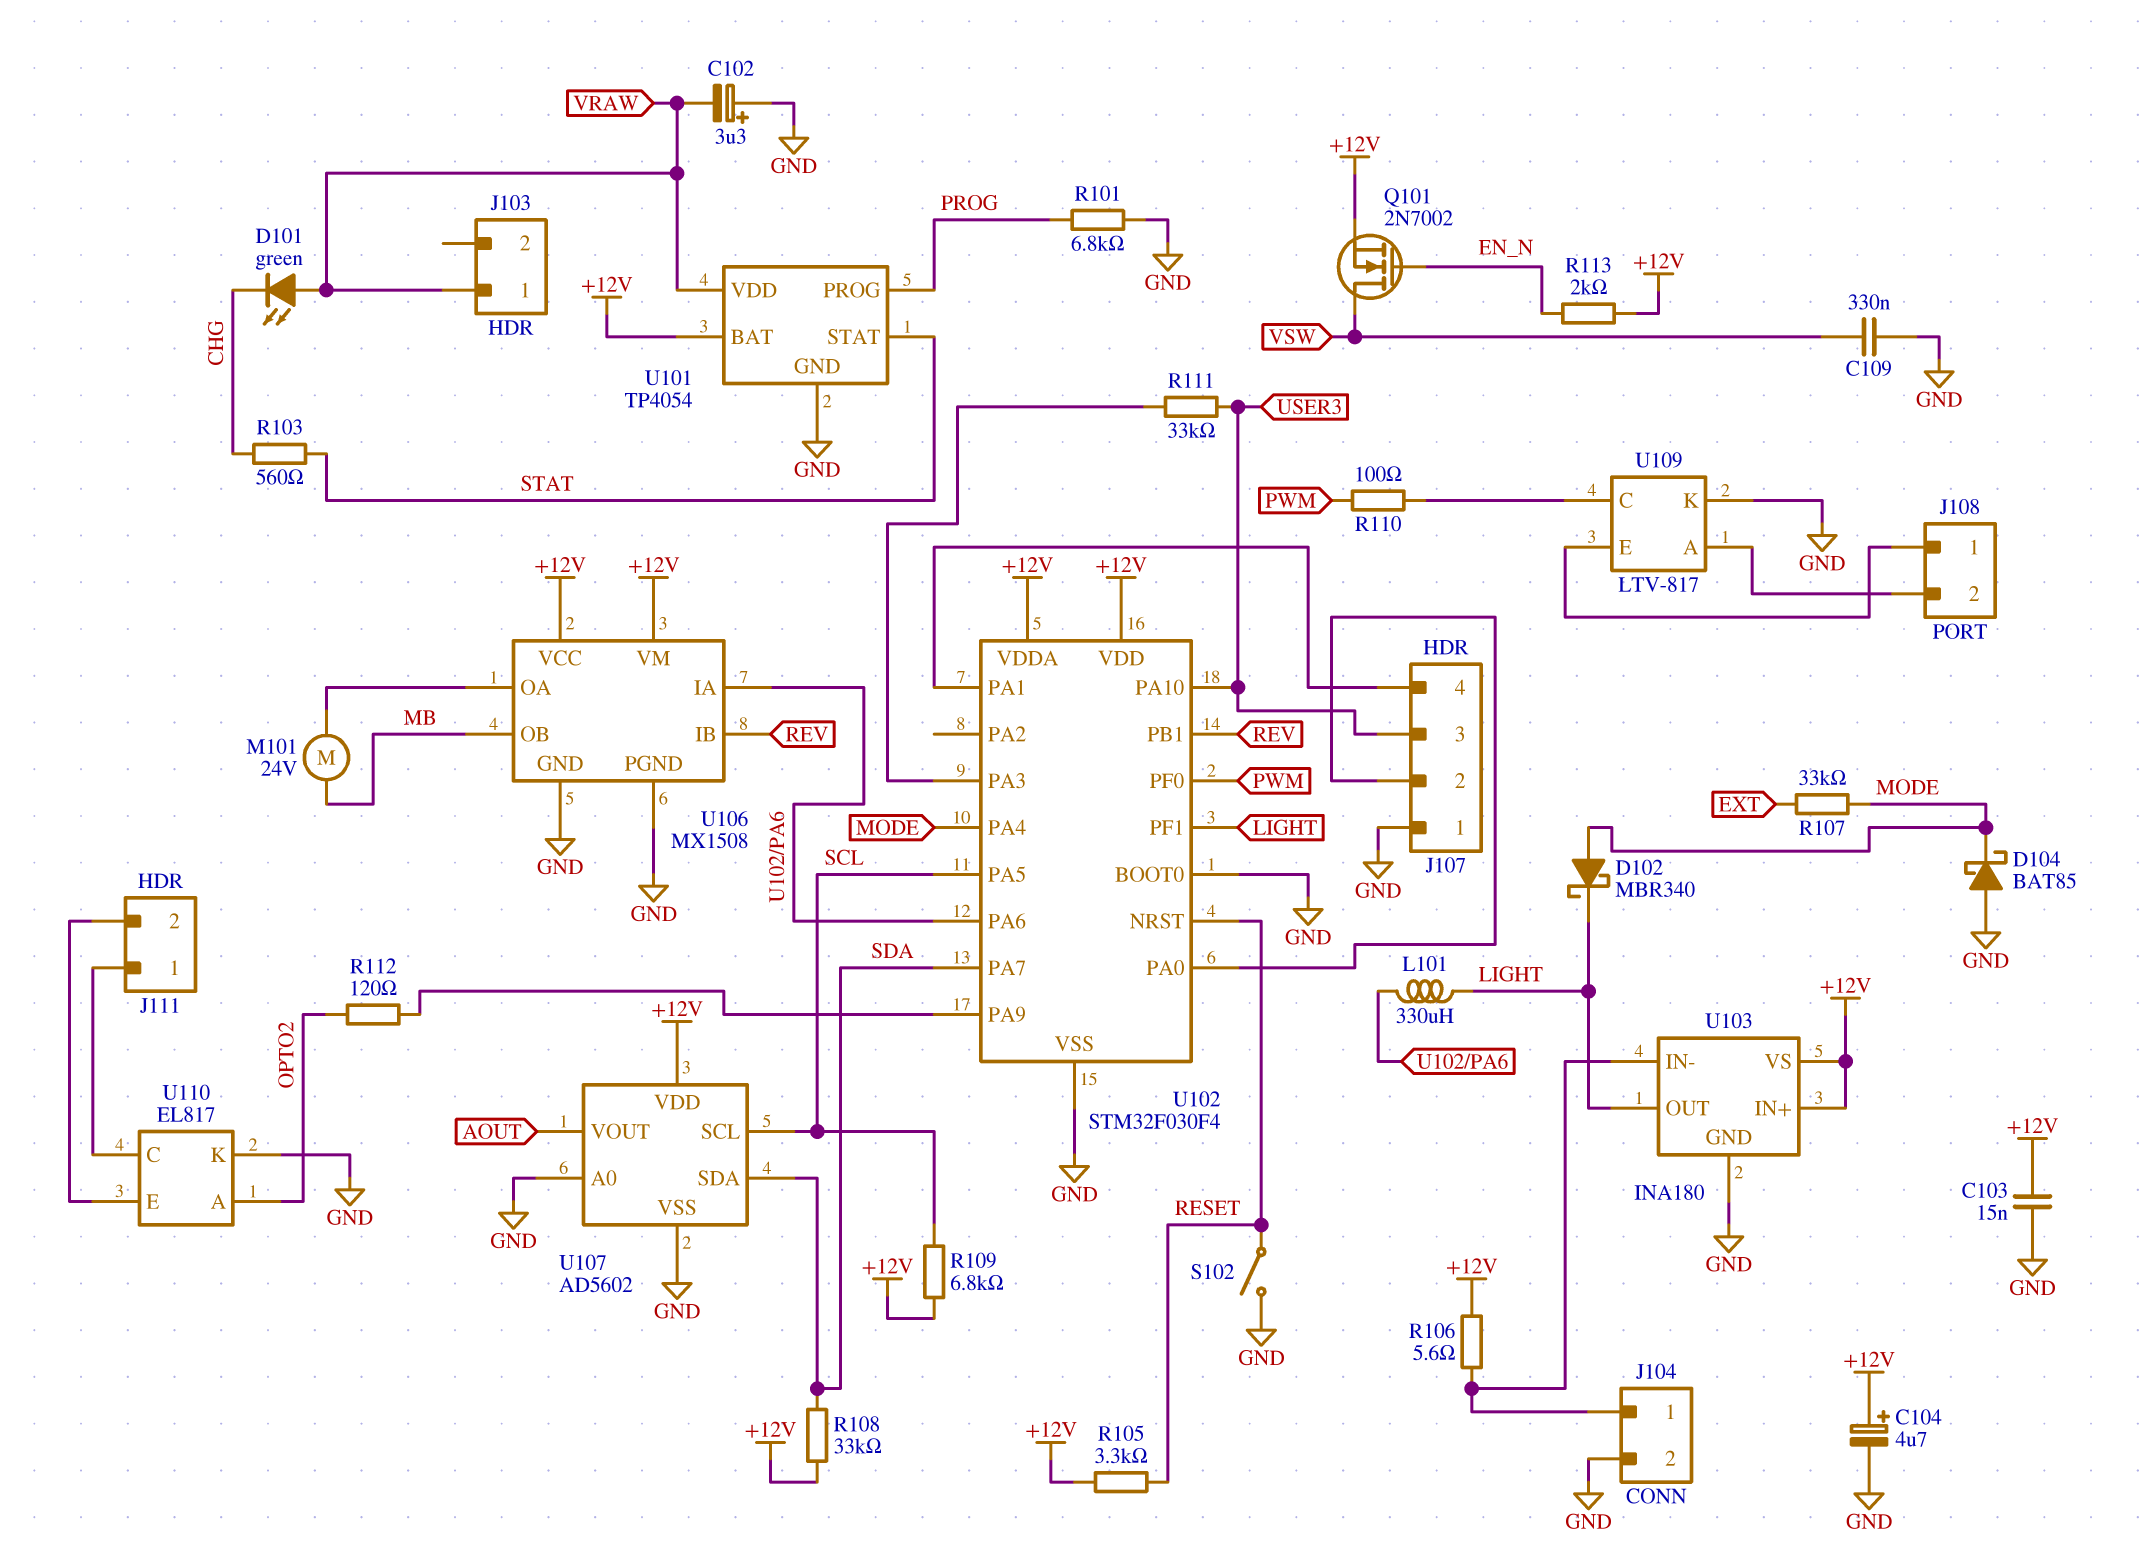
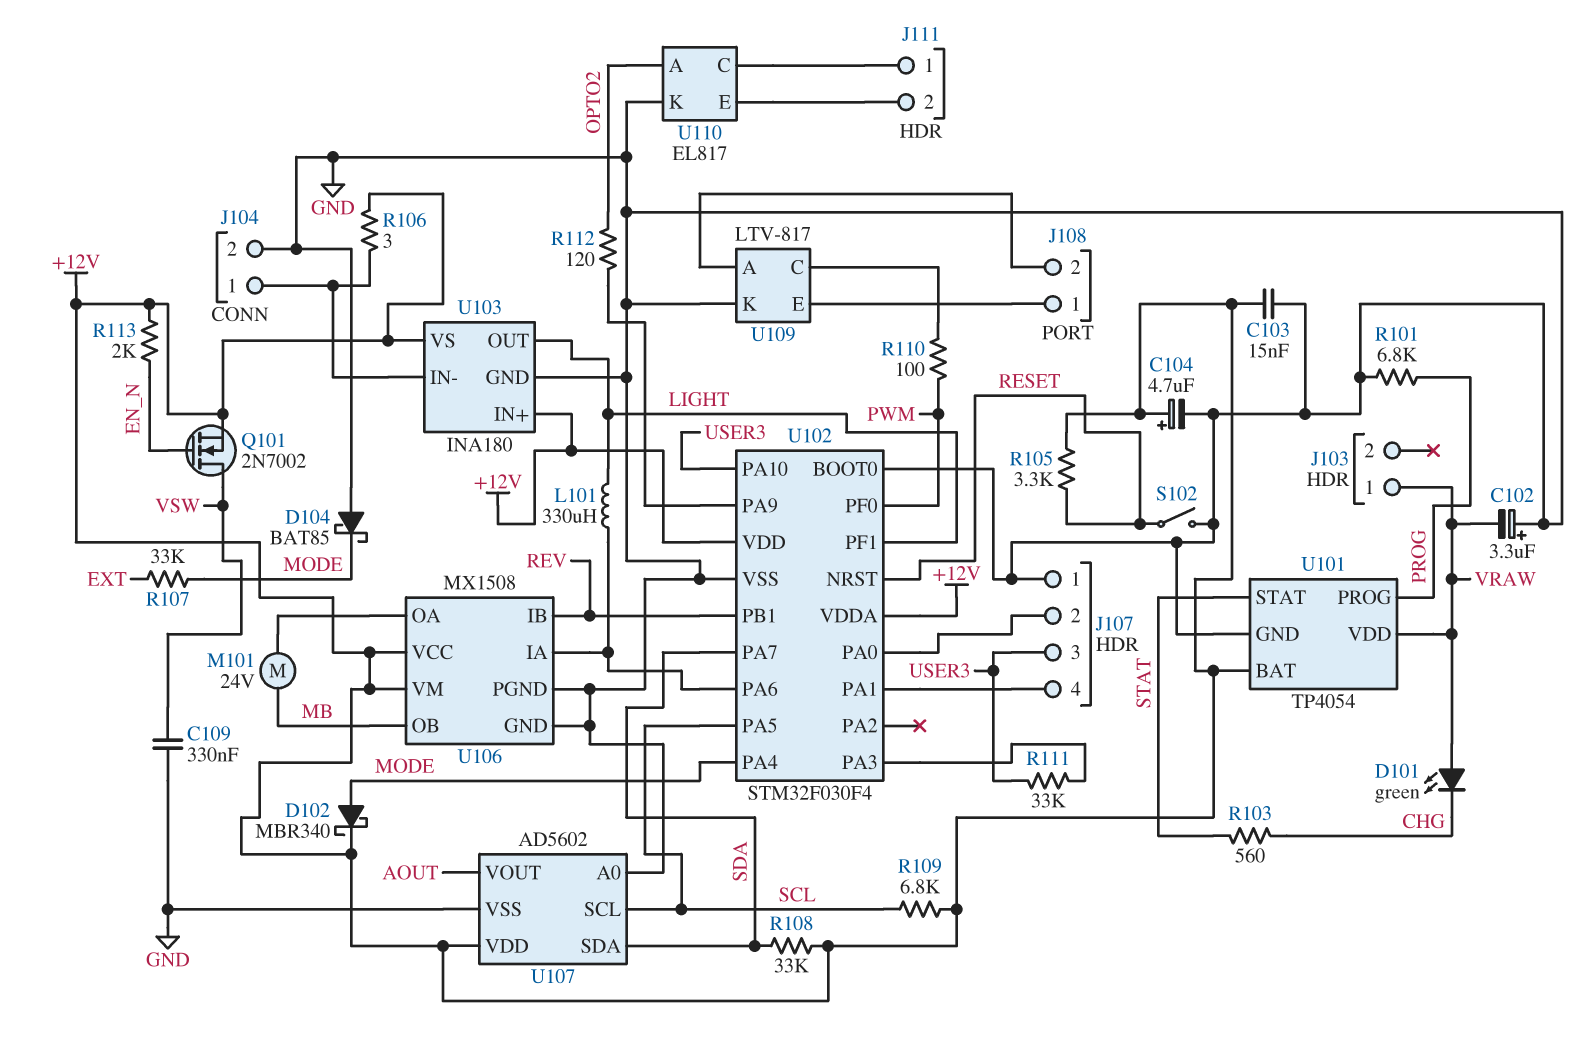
D102: schottky MBR340 (A MODE, K LIGHT) -> schottky MBR340 (A MODE, K +12V)
R106: 5.6 (+12V, J104/1) -> 3 (+12V, J104/1)

